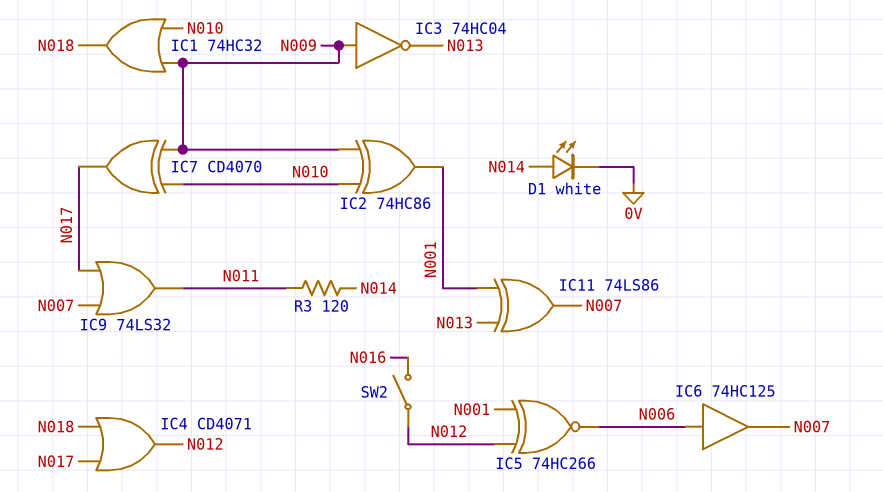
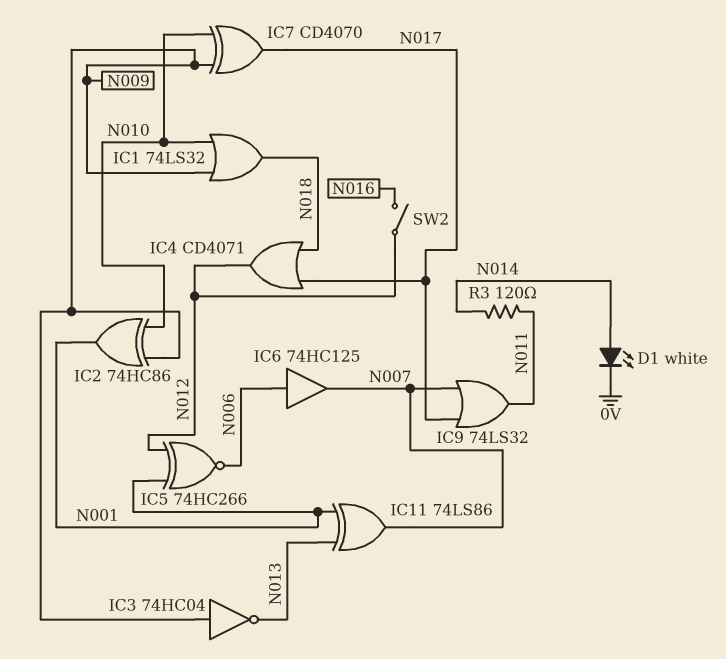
IC1: OR 74HC32 (in N009, in N010, out N018) -> OR 74LS32 (in N009, in N010, out N018)

